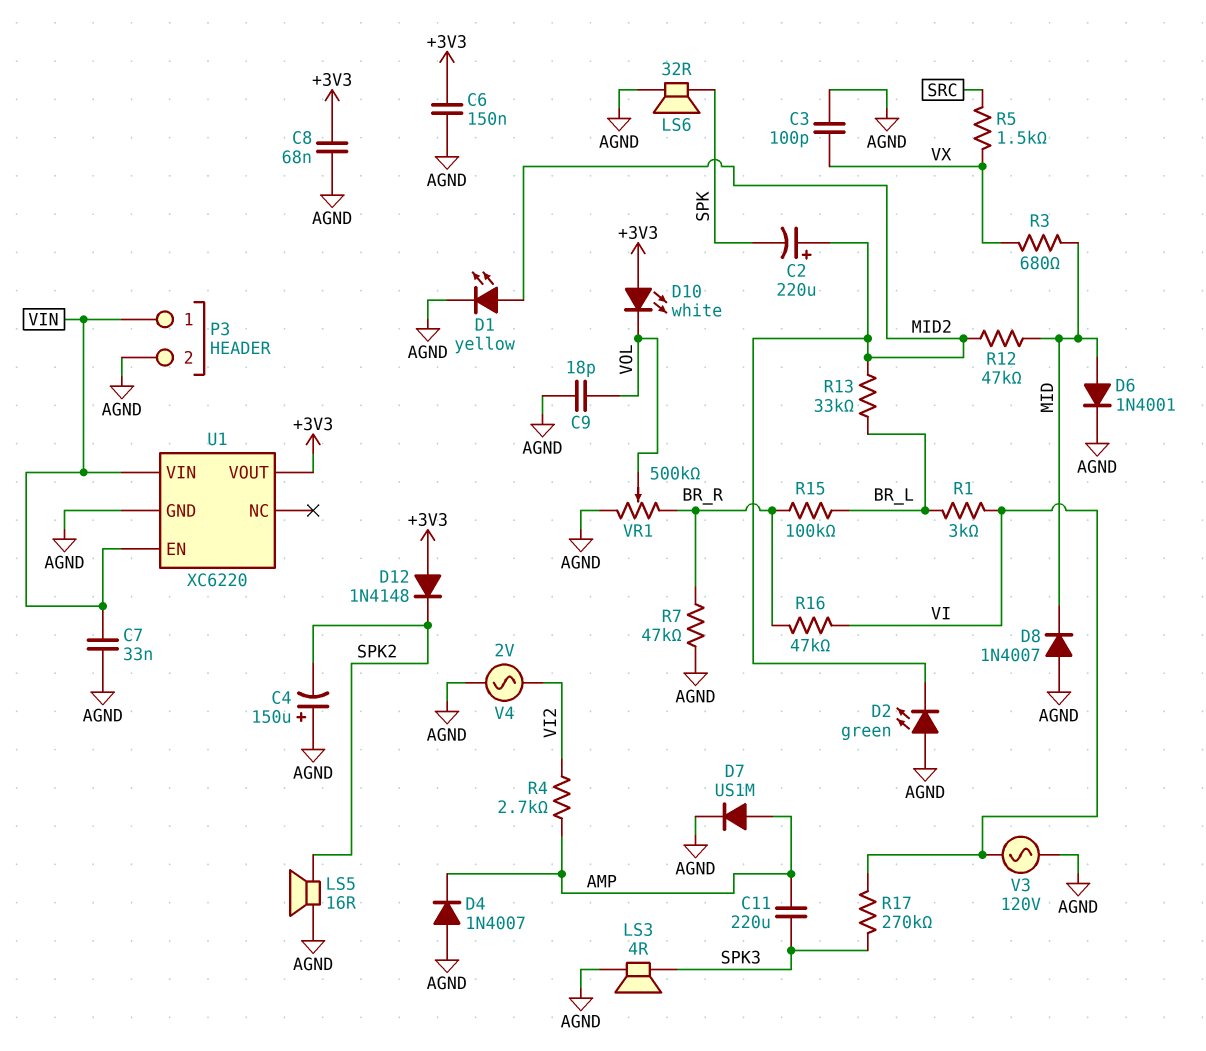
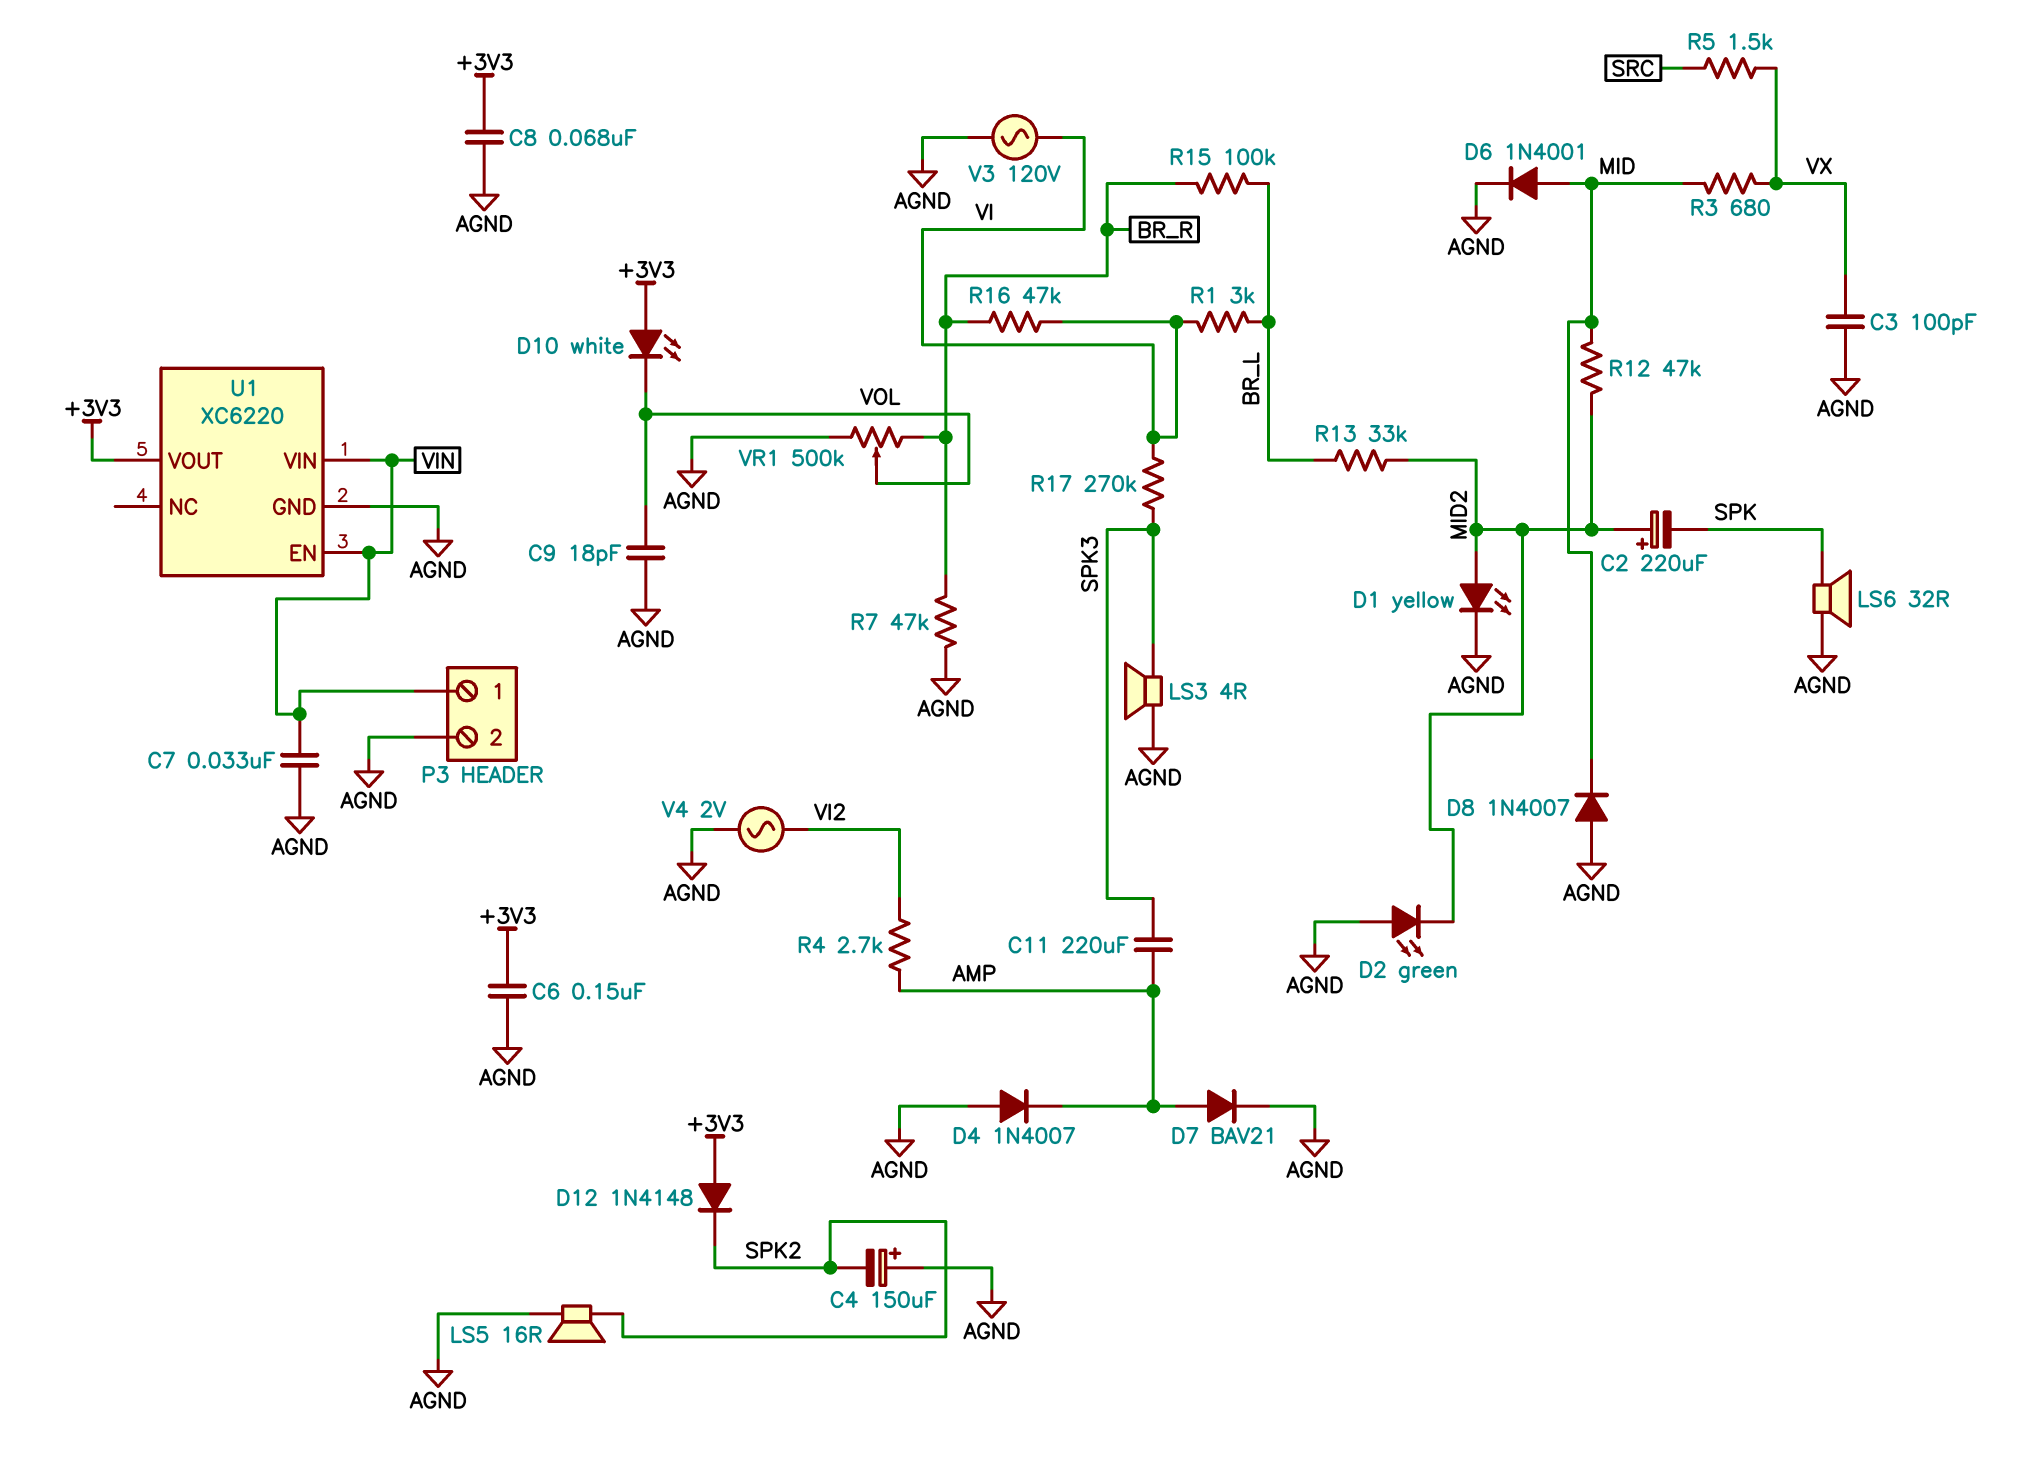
D7: diode US1M (A AMP, K AGND) -> diode BAV21 (A AMP, K AGND)

